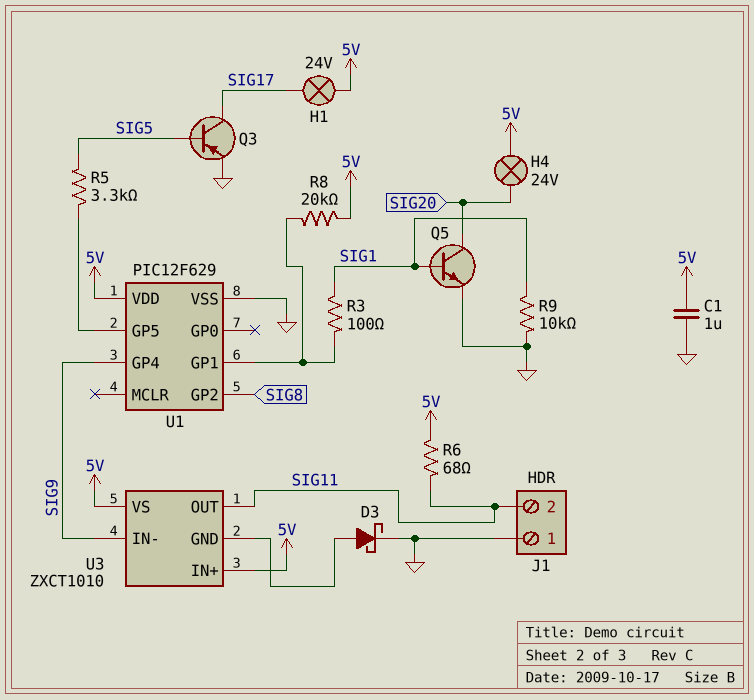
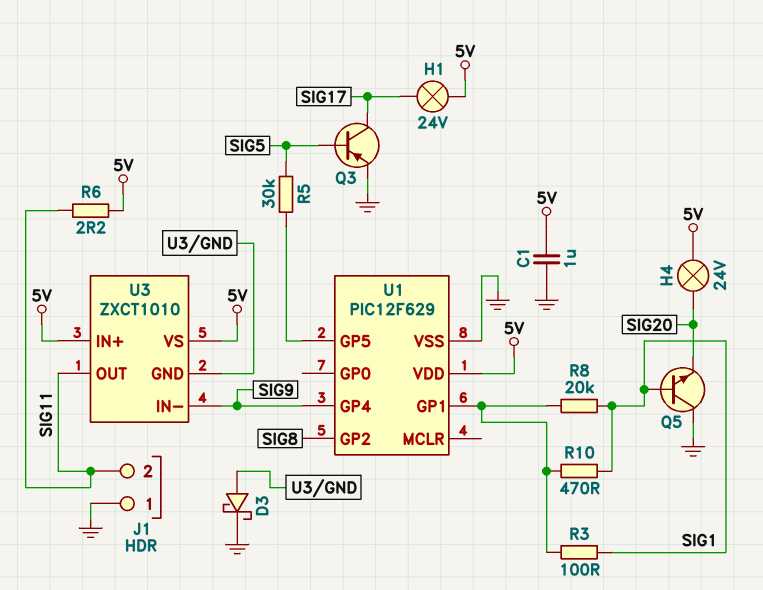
Q5: NPN (B SIG1, C SIG20, E GND) -> NPN (B SIG1, C GND, E SIG20)
R5: 3.3k (SIG5, U1/GP5) -> 30k (SIG5, U1/GP5)
R6: 68 (5V, SIG11) -> 2.2 (5V, SIG11)
R8: 20k (5V, U1/GP1) -> 20k (SIG1, U1/GP1)
R9: 10k (GND, SIG1) -> none
R10: none -> 470 (SIG1, U1/GP1)

